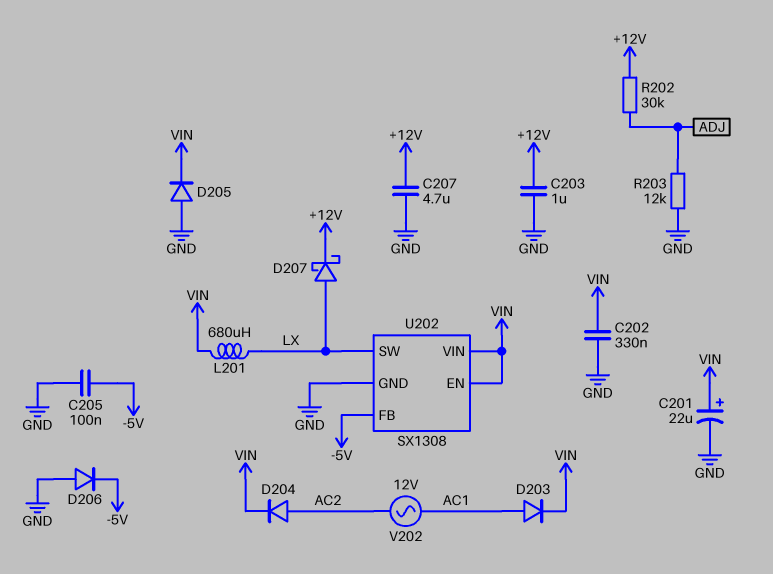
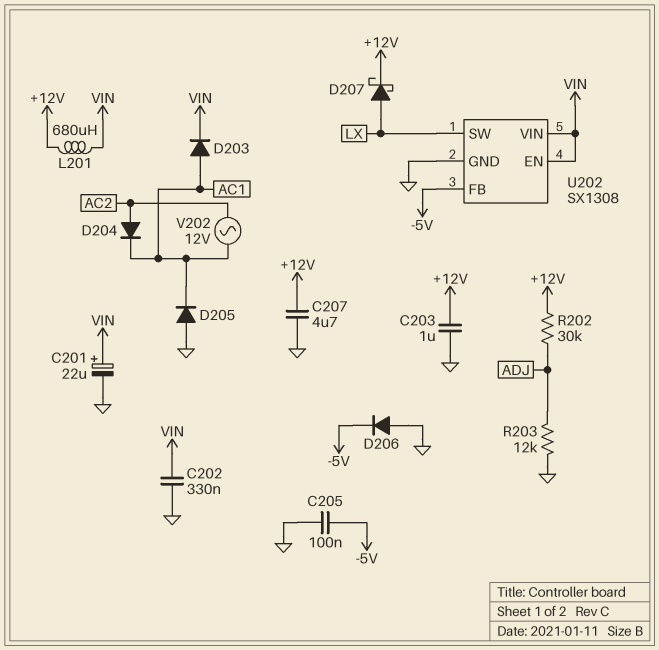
D204: diode (A AC2, K VIN) -> diode (A AC2, K AC1)
D205: diode (A GND, K VIN) -> diode (A GND, K AC1)
L201: 680uH (LX, VIN) -> 680uH (+12V, VIN)

